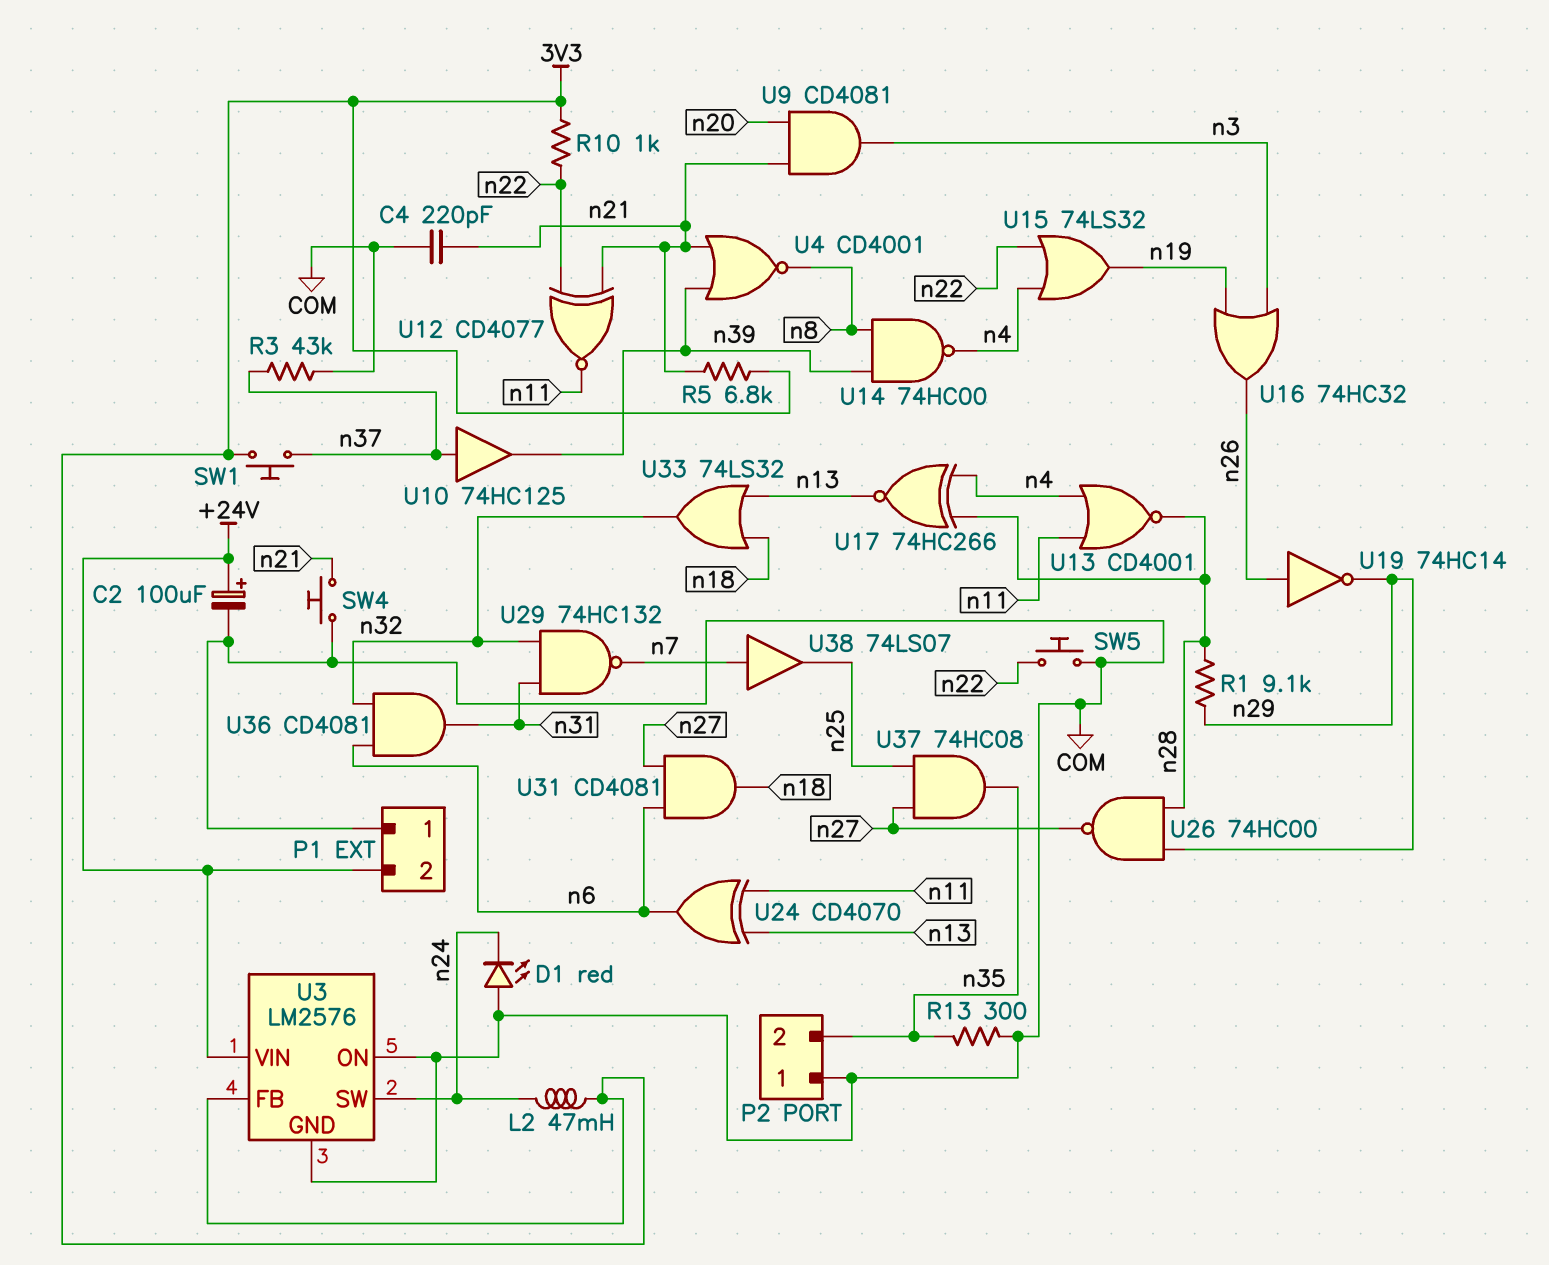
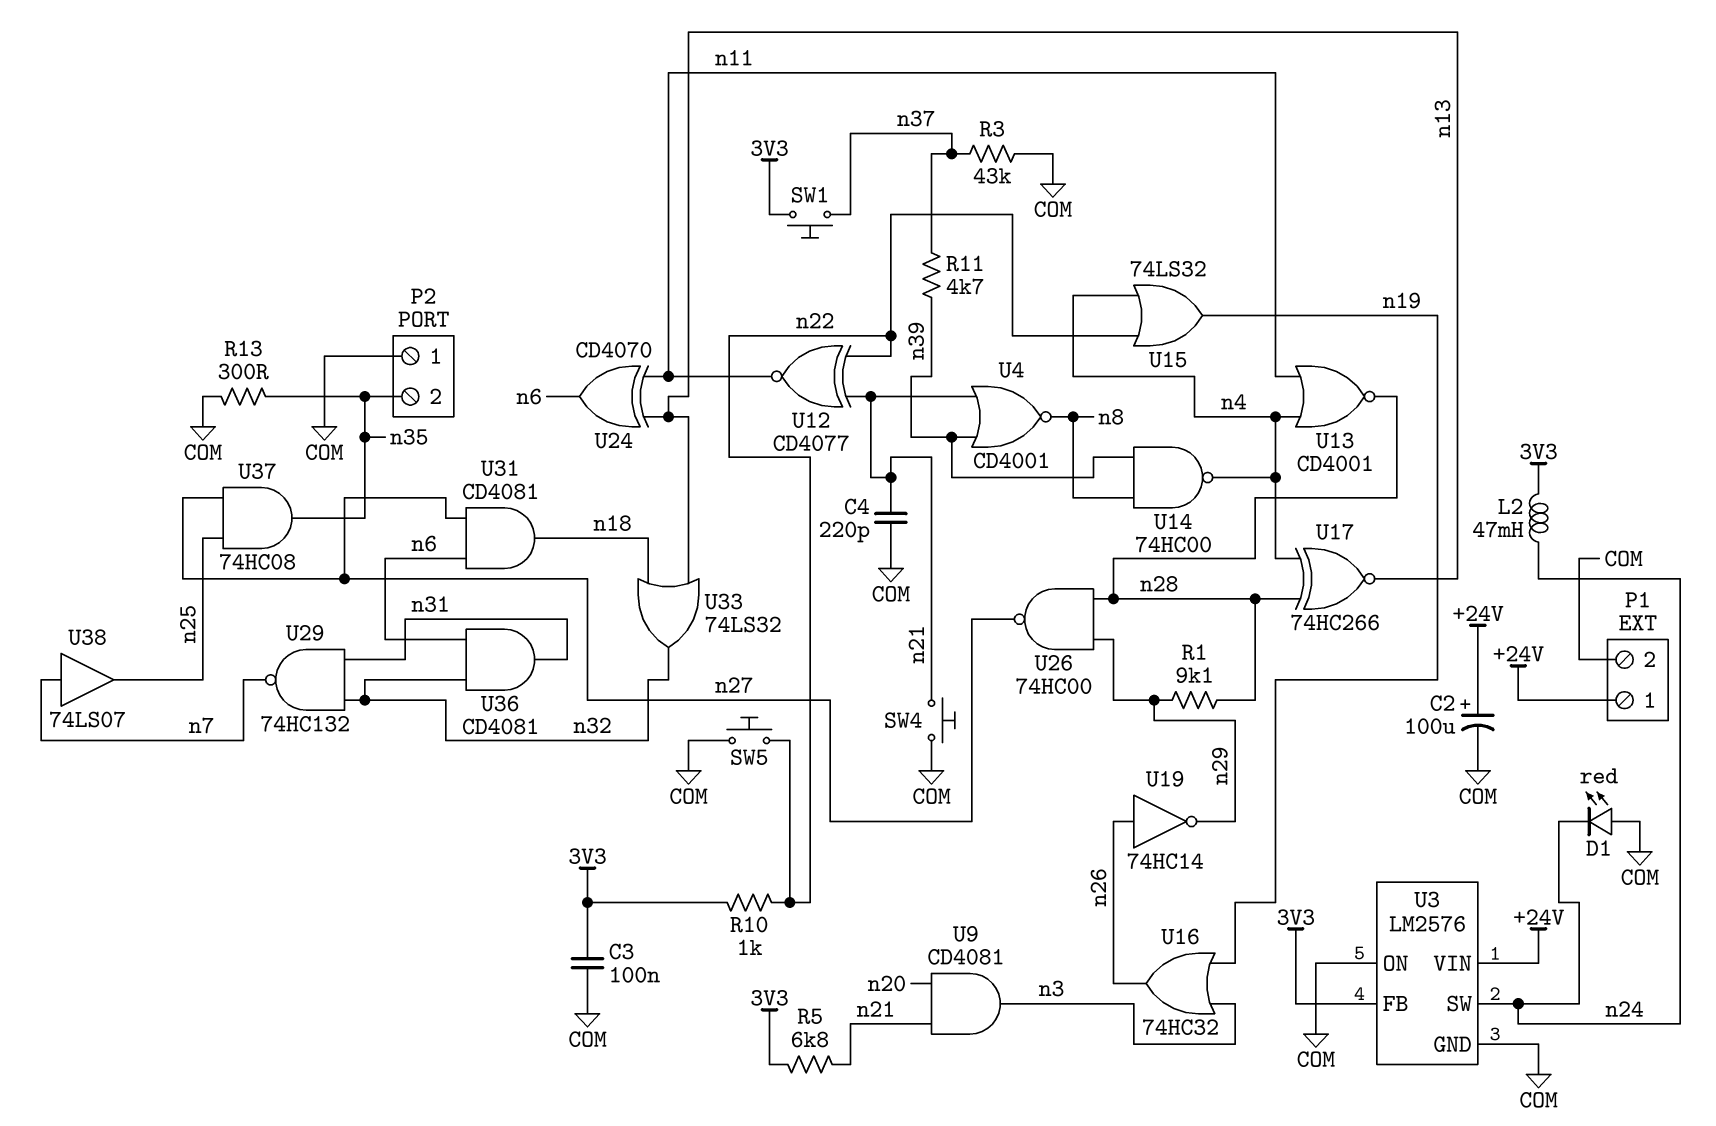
C3: none -> 100nF (3V3, COM)
P1 pin 1: COM -> +24V
P1 pin 2: +24V -> COM
R11: none -> 4.7k (n37, n39)
U10: buffer 74HC125 (in n37, out n39) -> none

